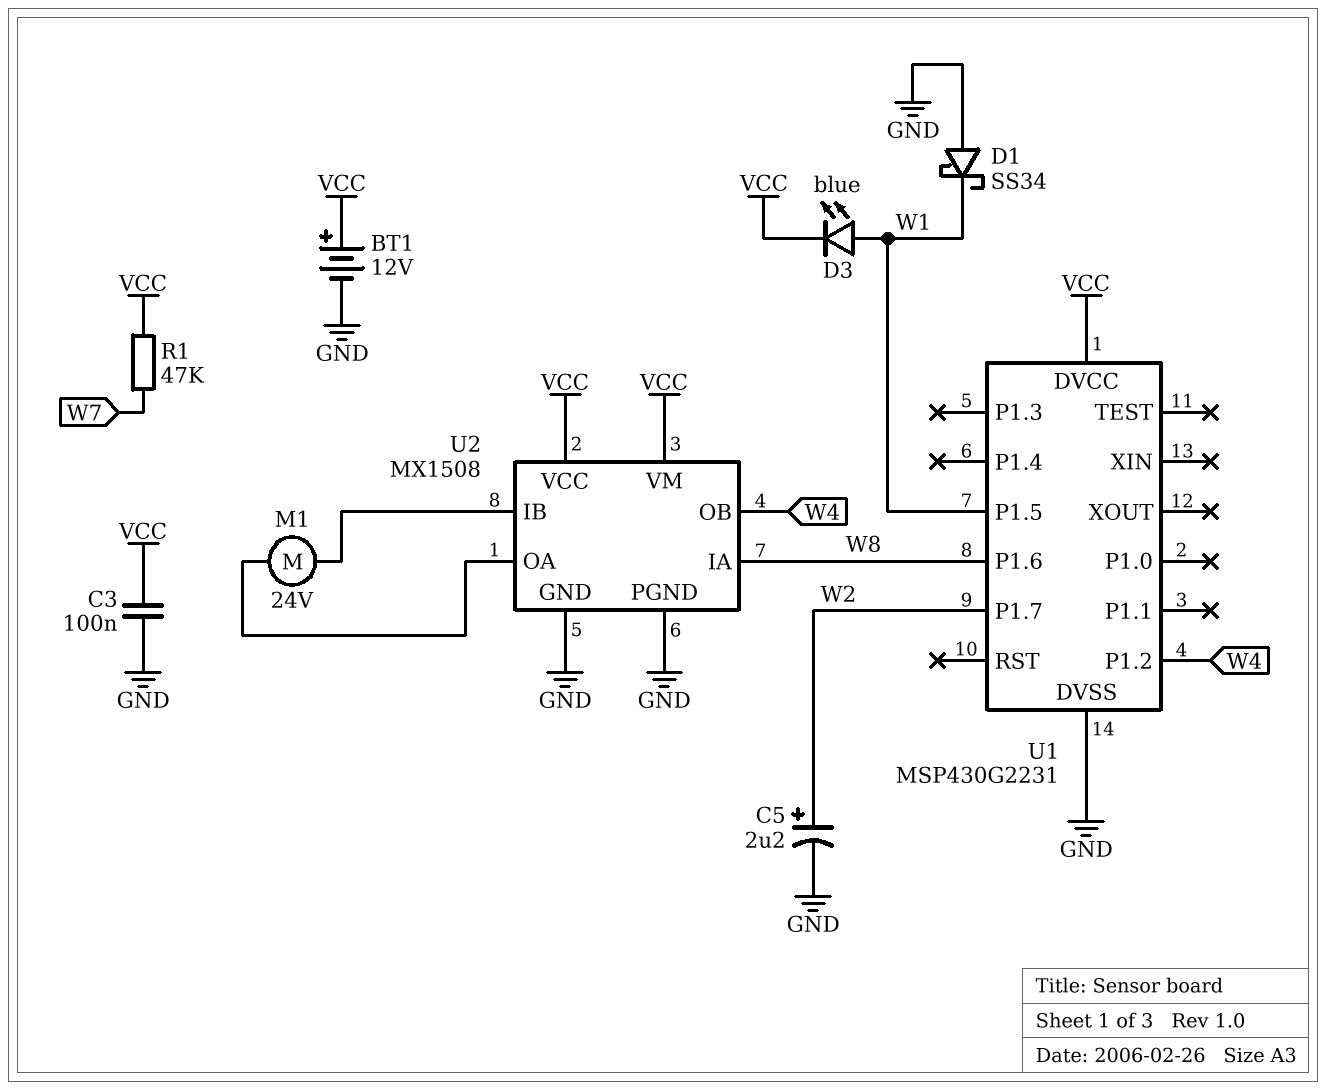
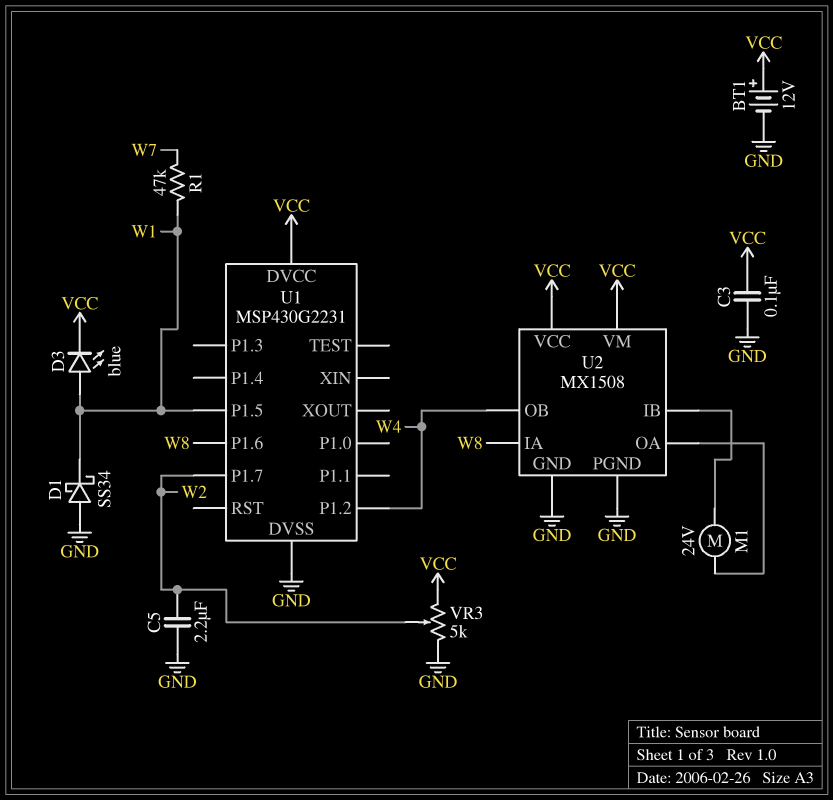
C5: 2.2uF (plus W2, minus GND) -> 2.2uF (GND, W2)
R1: 47k (VCC, W7) -> 47k (W1, W7)
VR3: none -> 5k (GND, VCC, wiper W2)

